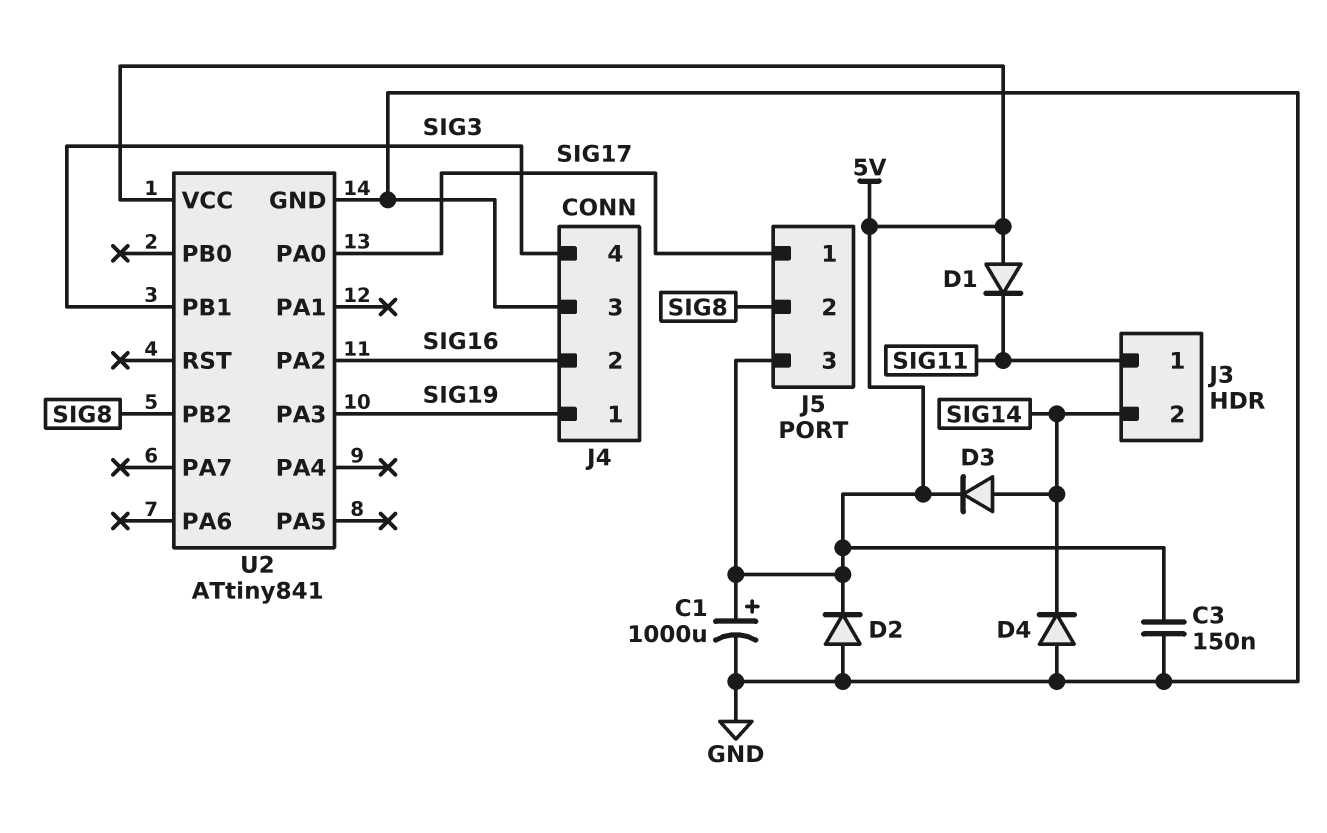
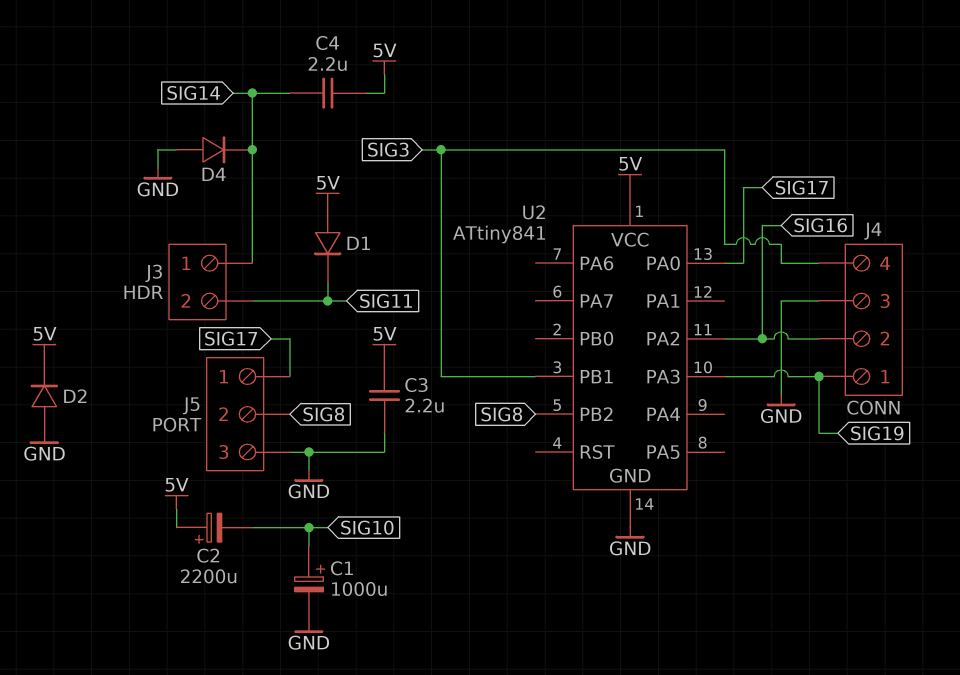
C1: 1000uF (plus 5V, minus GND) -> 1000uF (plus SIG10, minus GND)
C2: none -> 2200uF (plus 5V, minus SIG10)
C3: 150nF (5V, GND) -> 2.2uF (5V, GND)
C4: none -> 2.2uF (5V, SIG14)
D3: diode (A SIG14, K 5V) -> none
J3 pin 1: SIG11 -> SIG14
J3 pin 2: SIG14 -> SIG11
J5 pin 3: 5V -> GND

